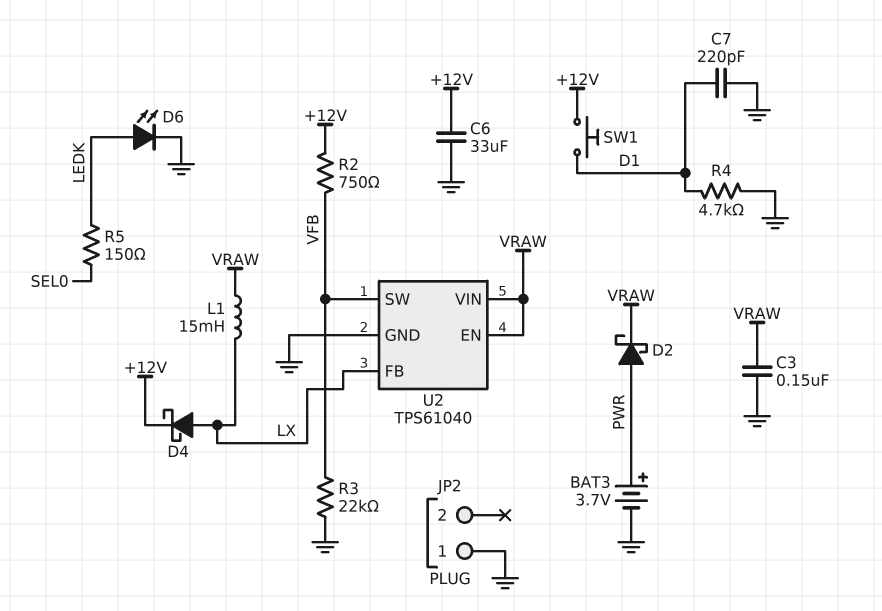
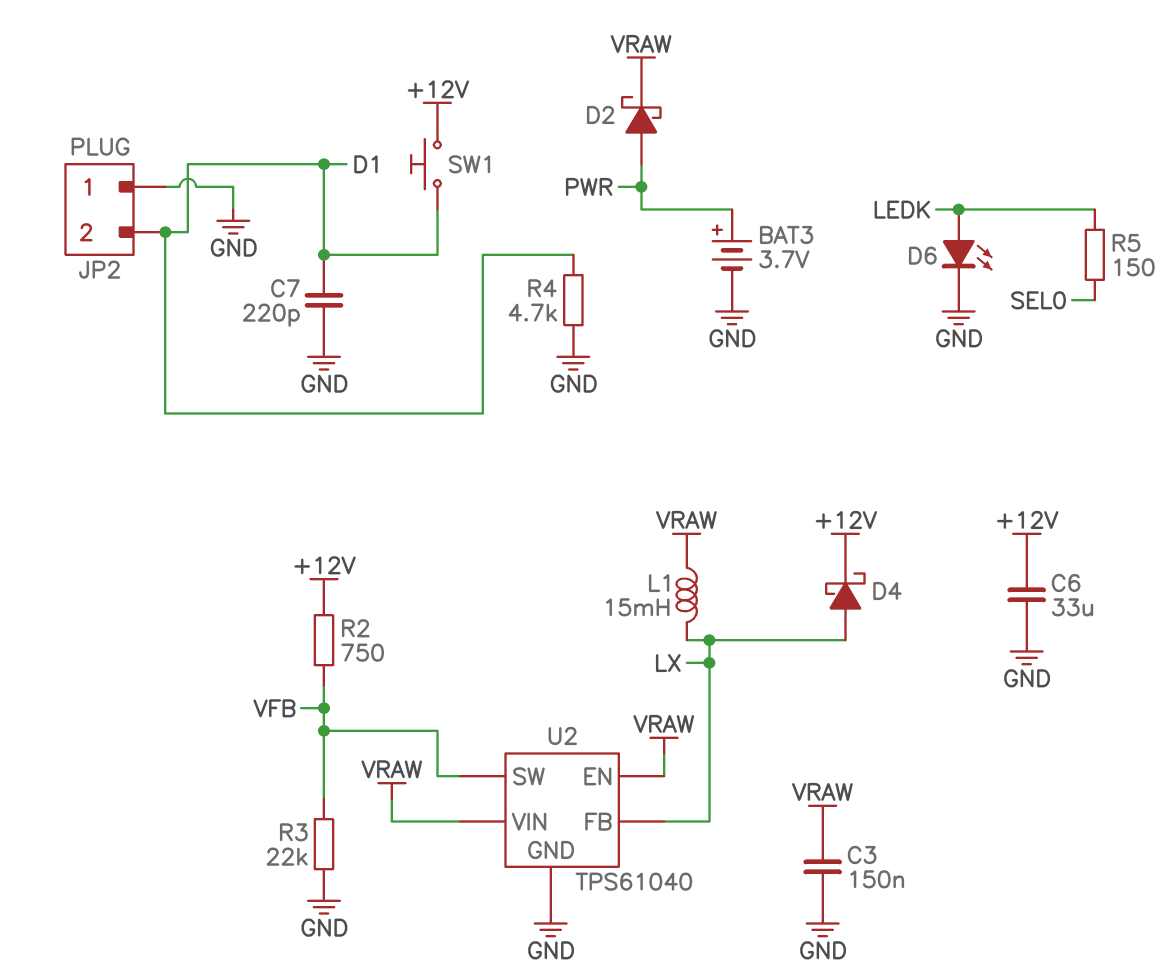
JP2 pin 2: none -> D1

